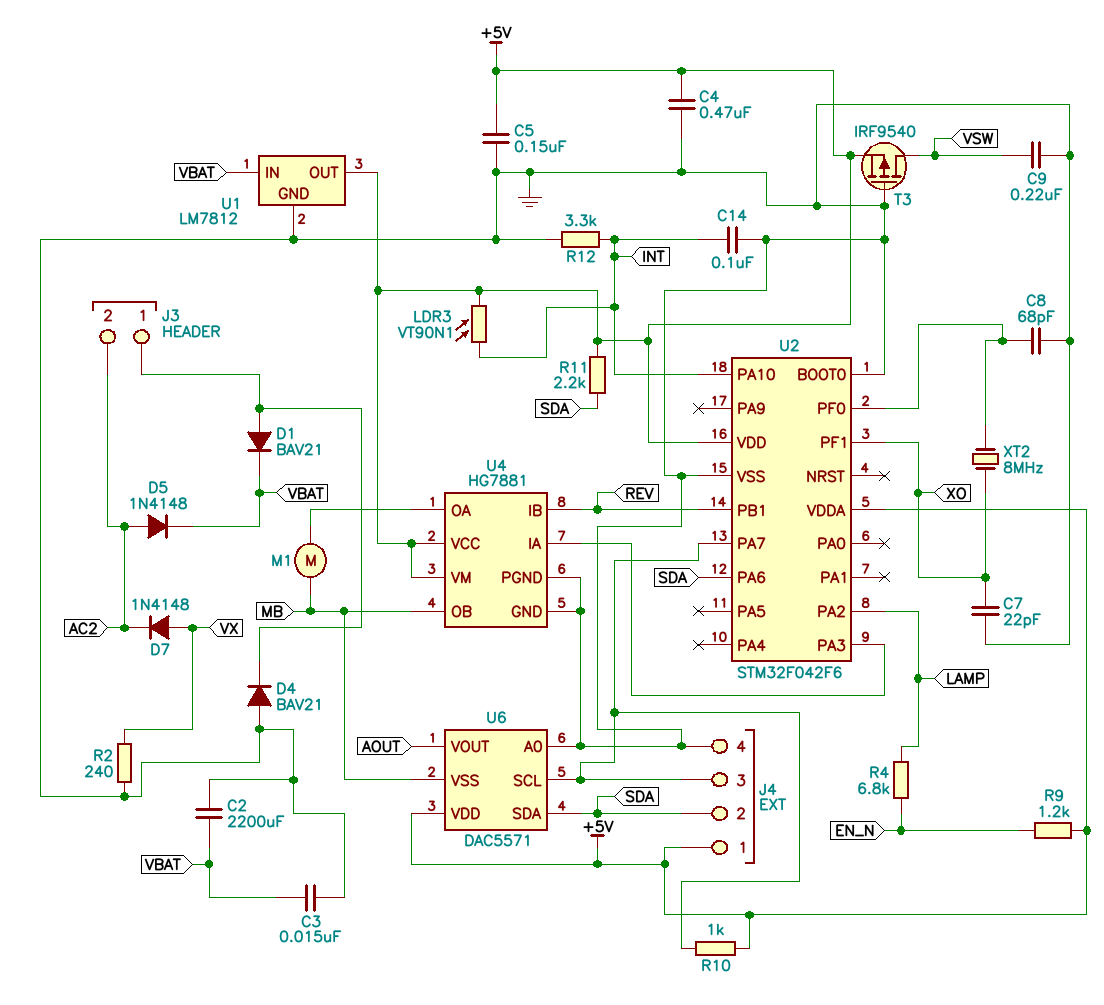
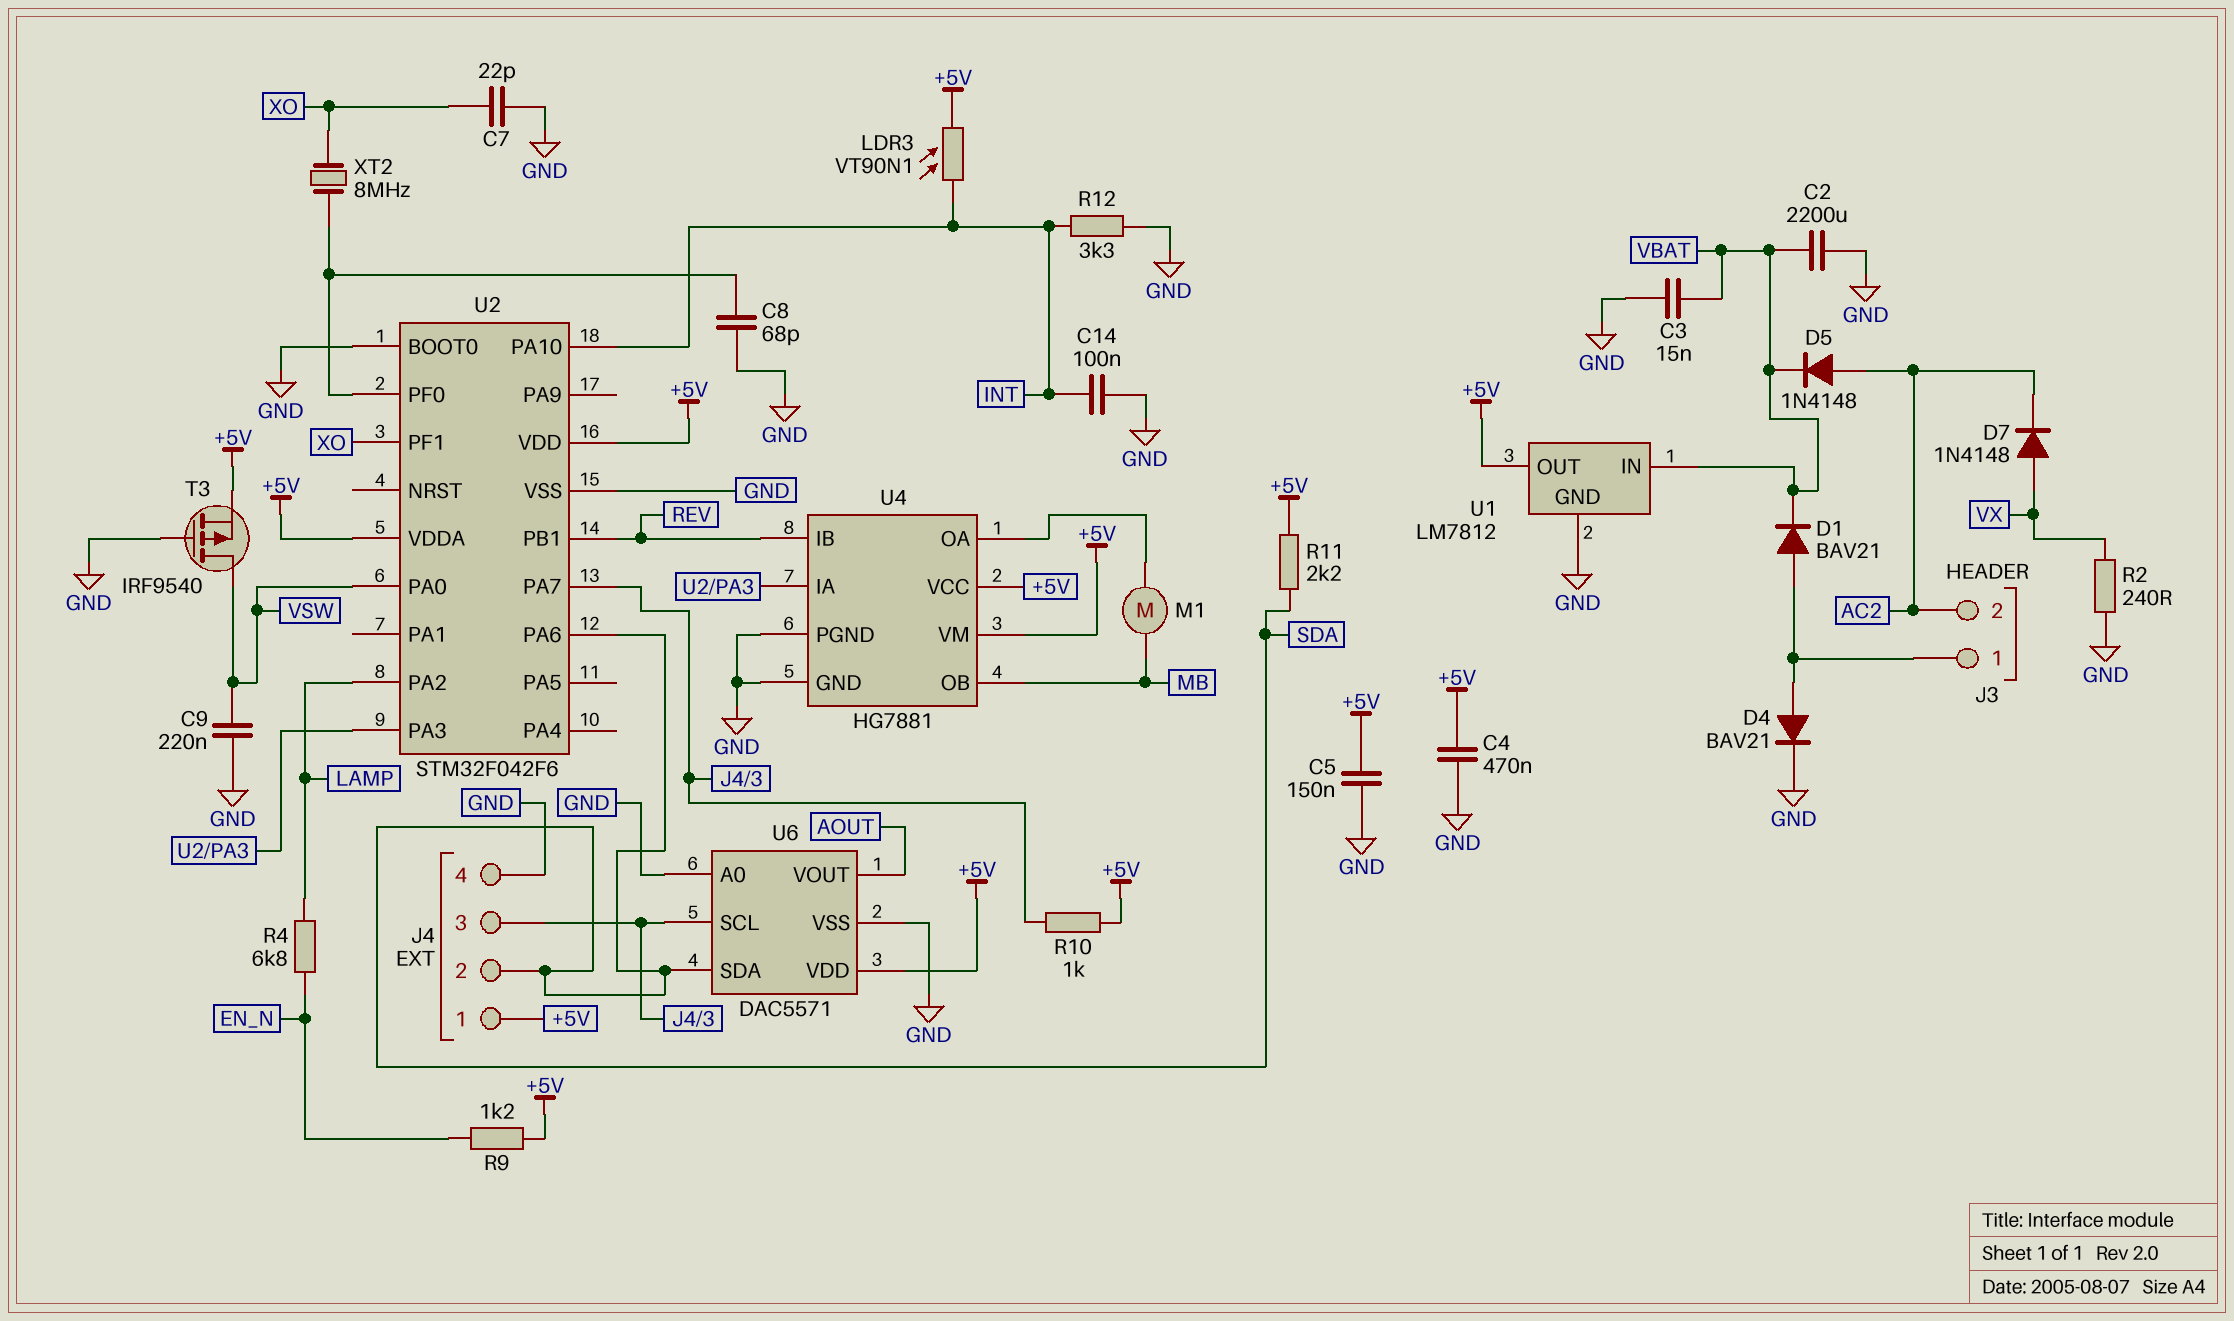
D4: diode BAV21 (A GND, K J3/1) -> diode BAV21 (A J3/1, K GND)
U2 pin PA0: none -> VSW
U6 pin VSS: MB -> GND

